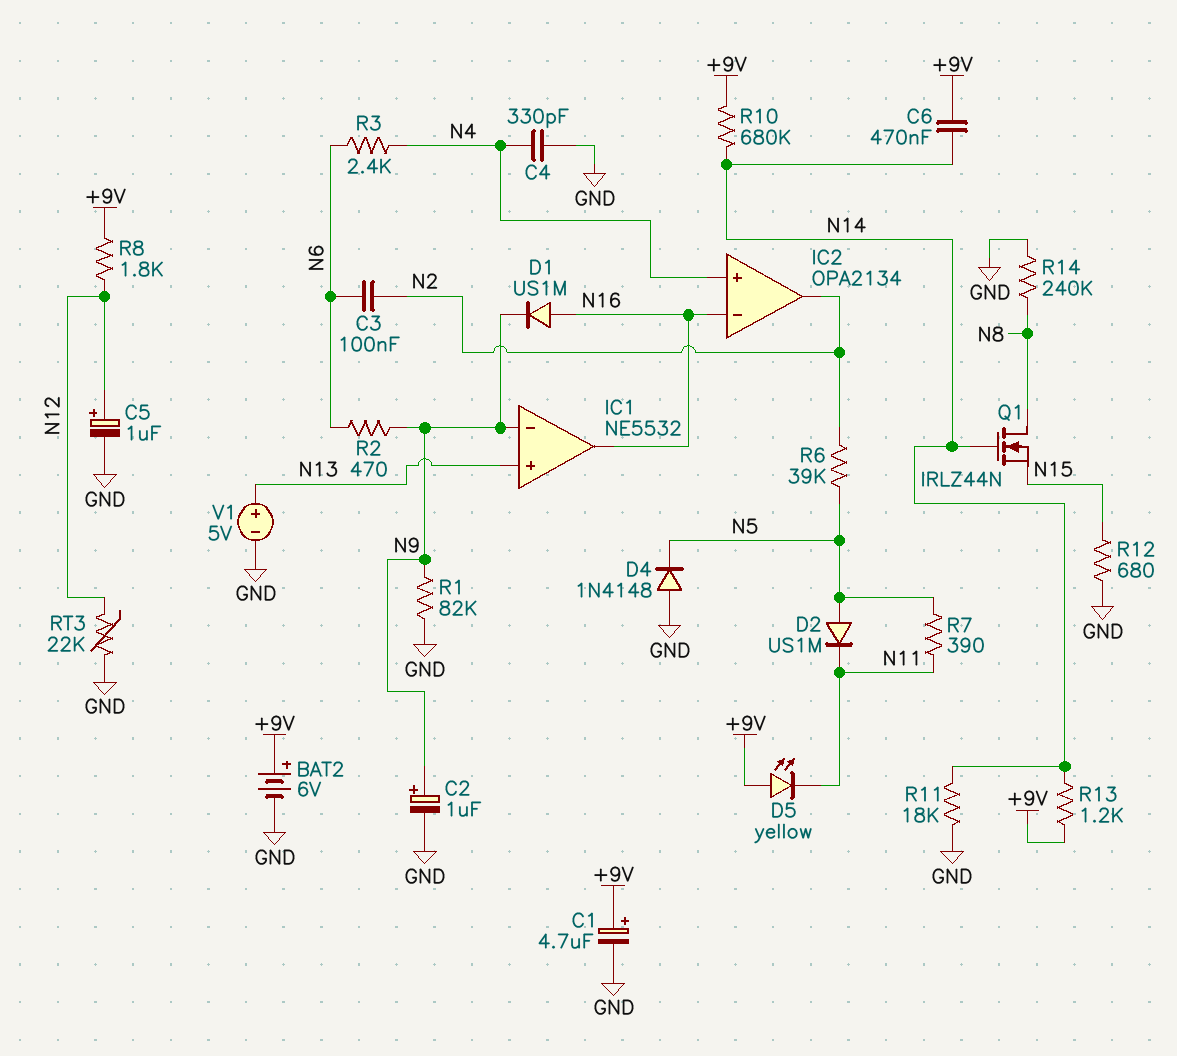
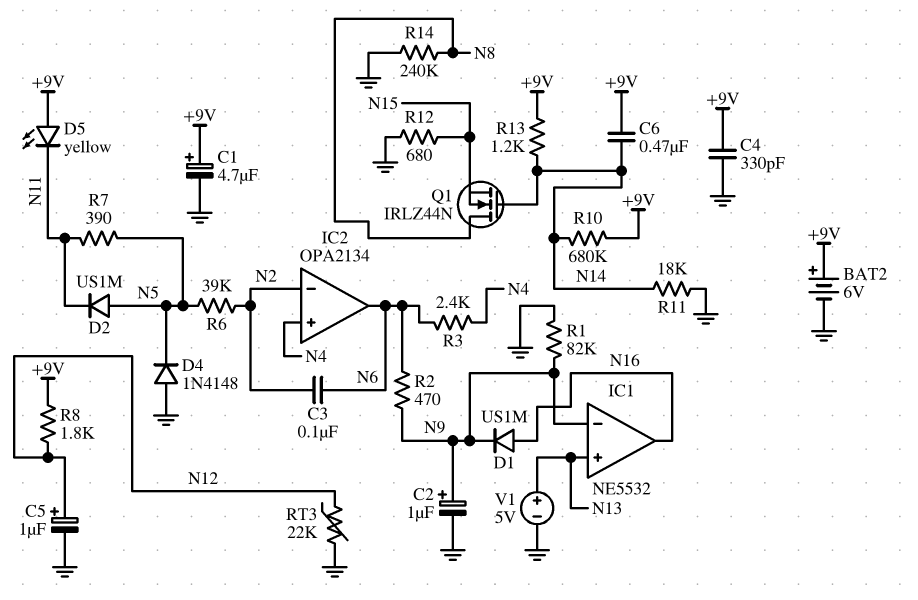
C4: 330pF (GND, N4) -> 330pF (+9V, GND)
IC2 pin in-: N16 -> N2
IC2 pin out: N2 -> N6

